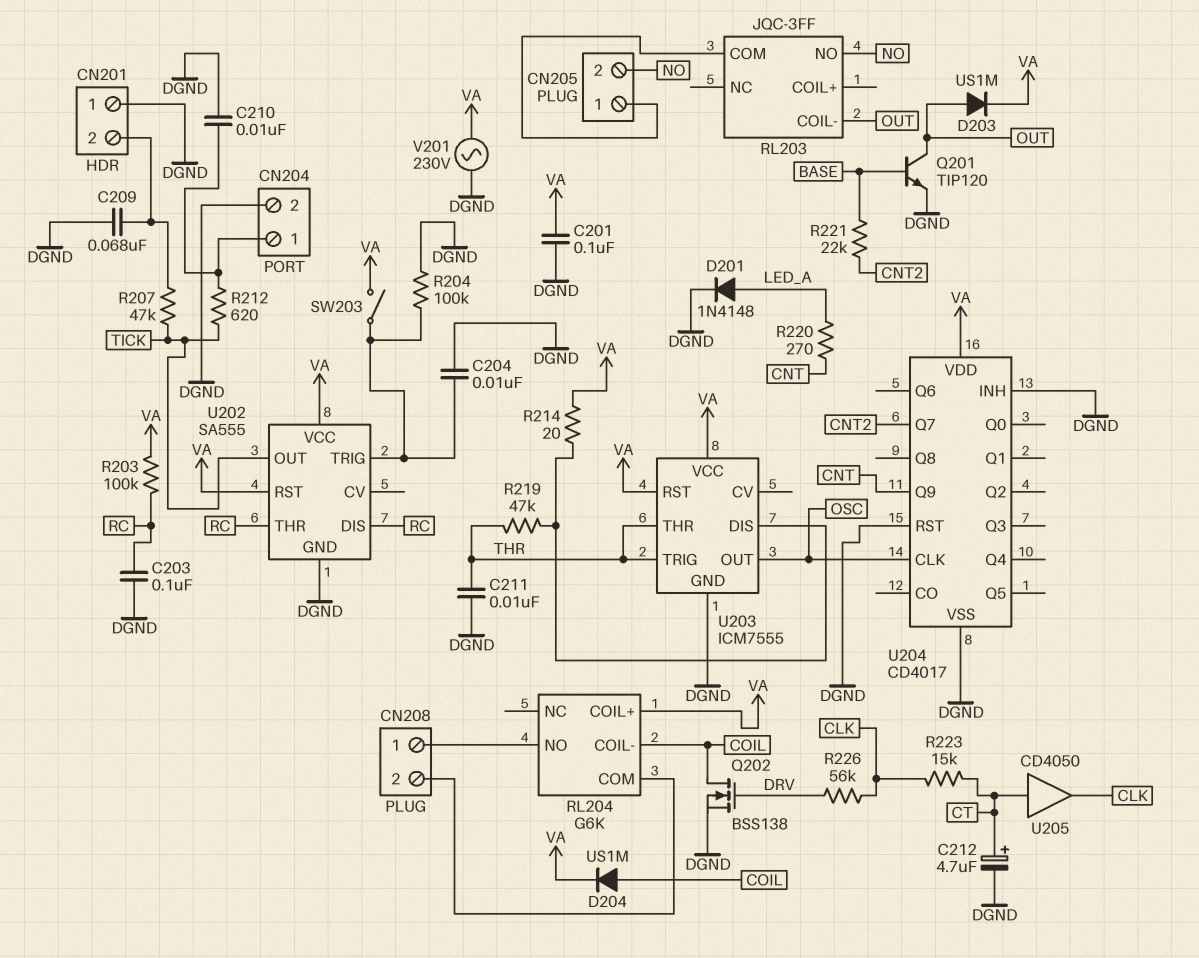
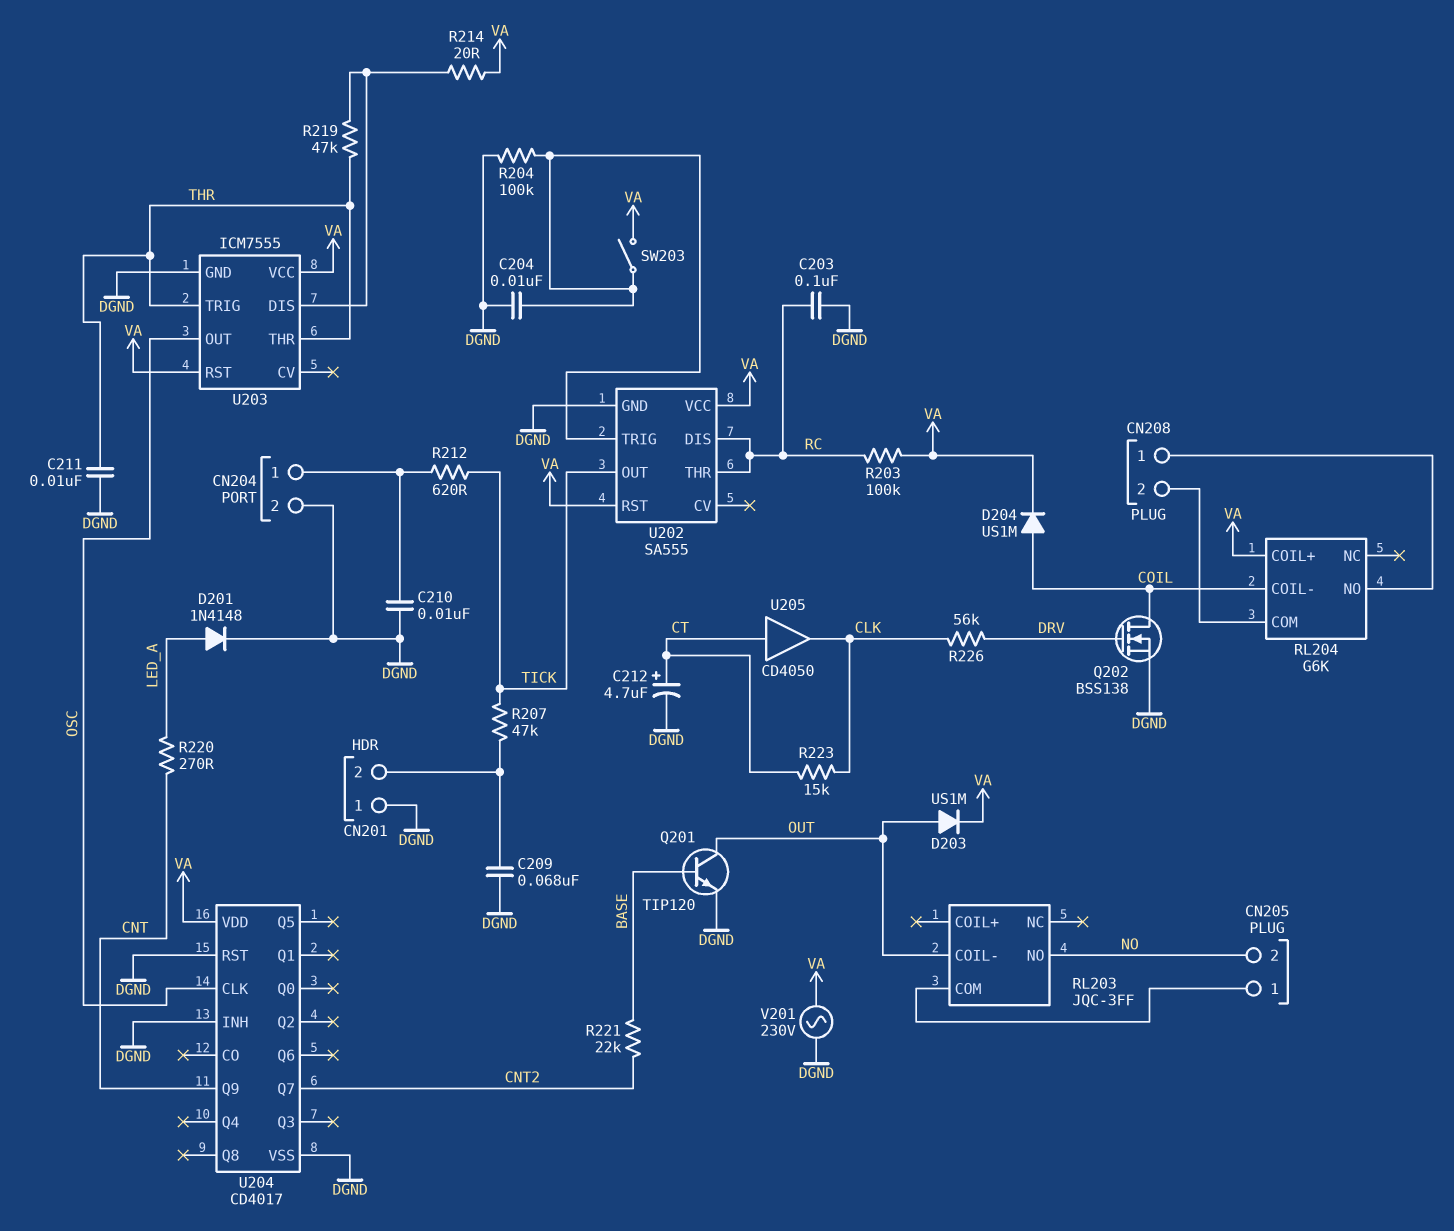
C201: 100nF (DGND, VA) -> none

